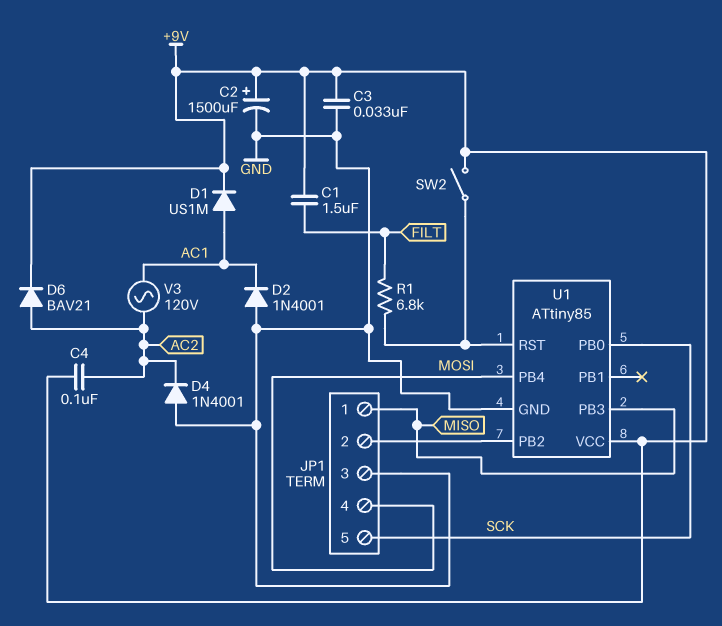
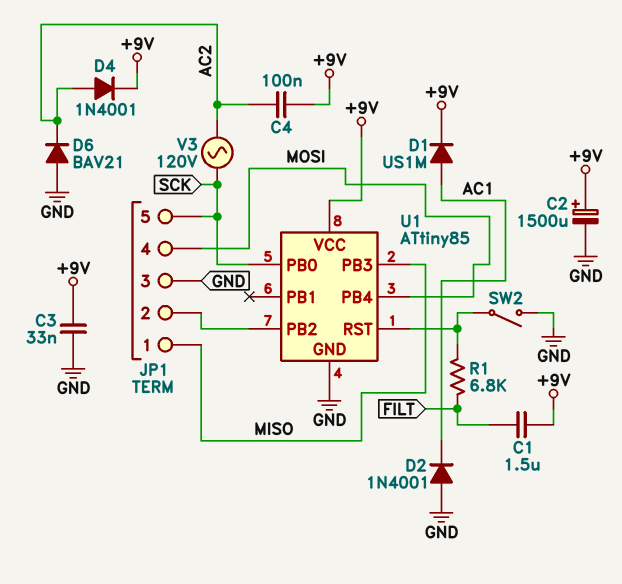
D4: diode 1N4001 (A GND, K AC2) -> diode 1N4001 (A AC2, K +9V)
D6: diode BAV21 (A AC2, K +9V) -> diode BAV21 (A GND, K AC2)
SW2: switch (+9V, U1/RST) -> switch (GND, U1/RST)
V3: AC 120V (AC1, AC2) -> AC 120V (AC2, SCK)

